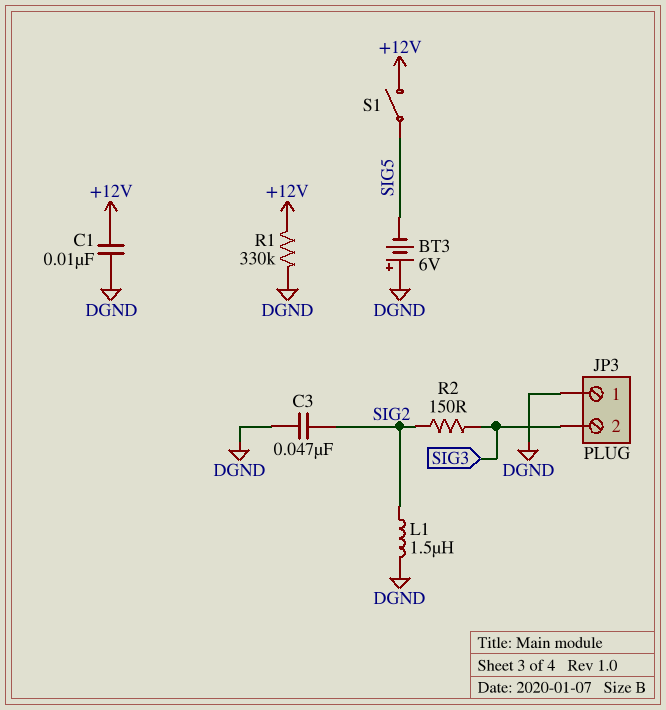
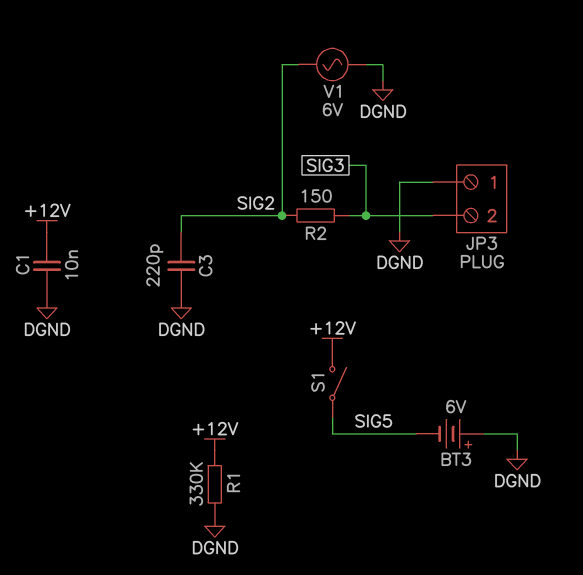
C3: 47nF (DGND, SIG2) -> 220pF (DGND, SIG2)
L1: 1.5uH (DGND, SIG2) -> none
V1: none -> AC 6V (DGND, SIG2)

